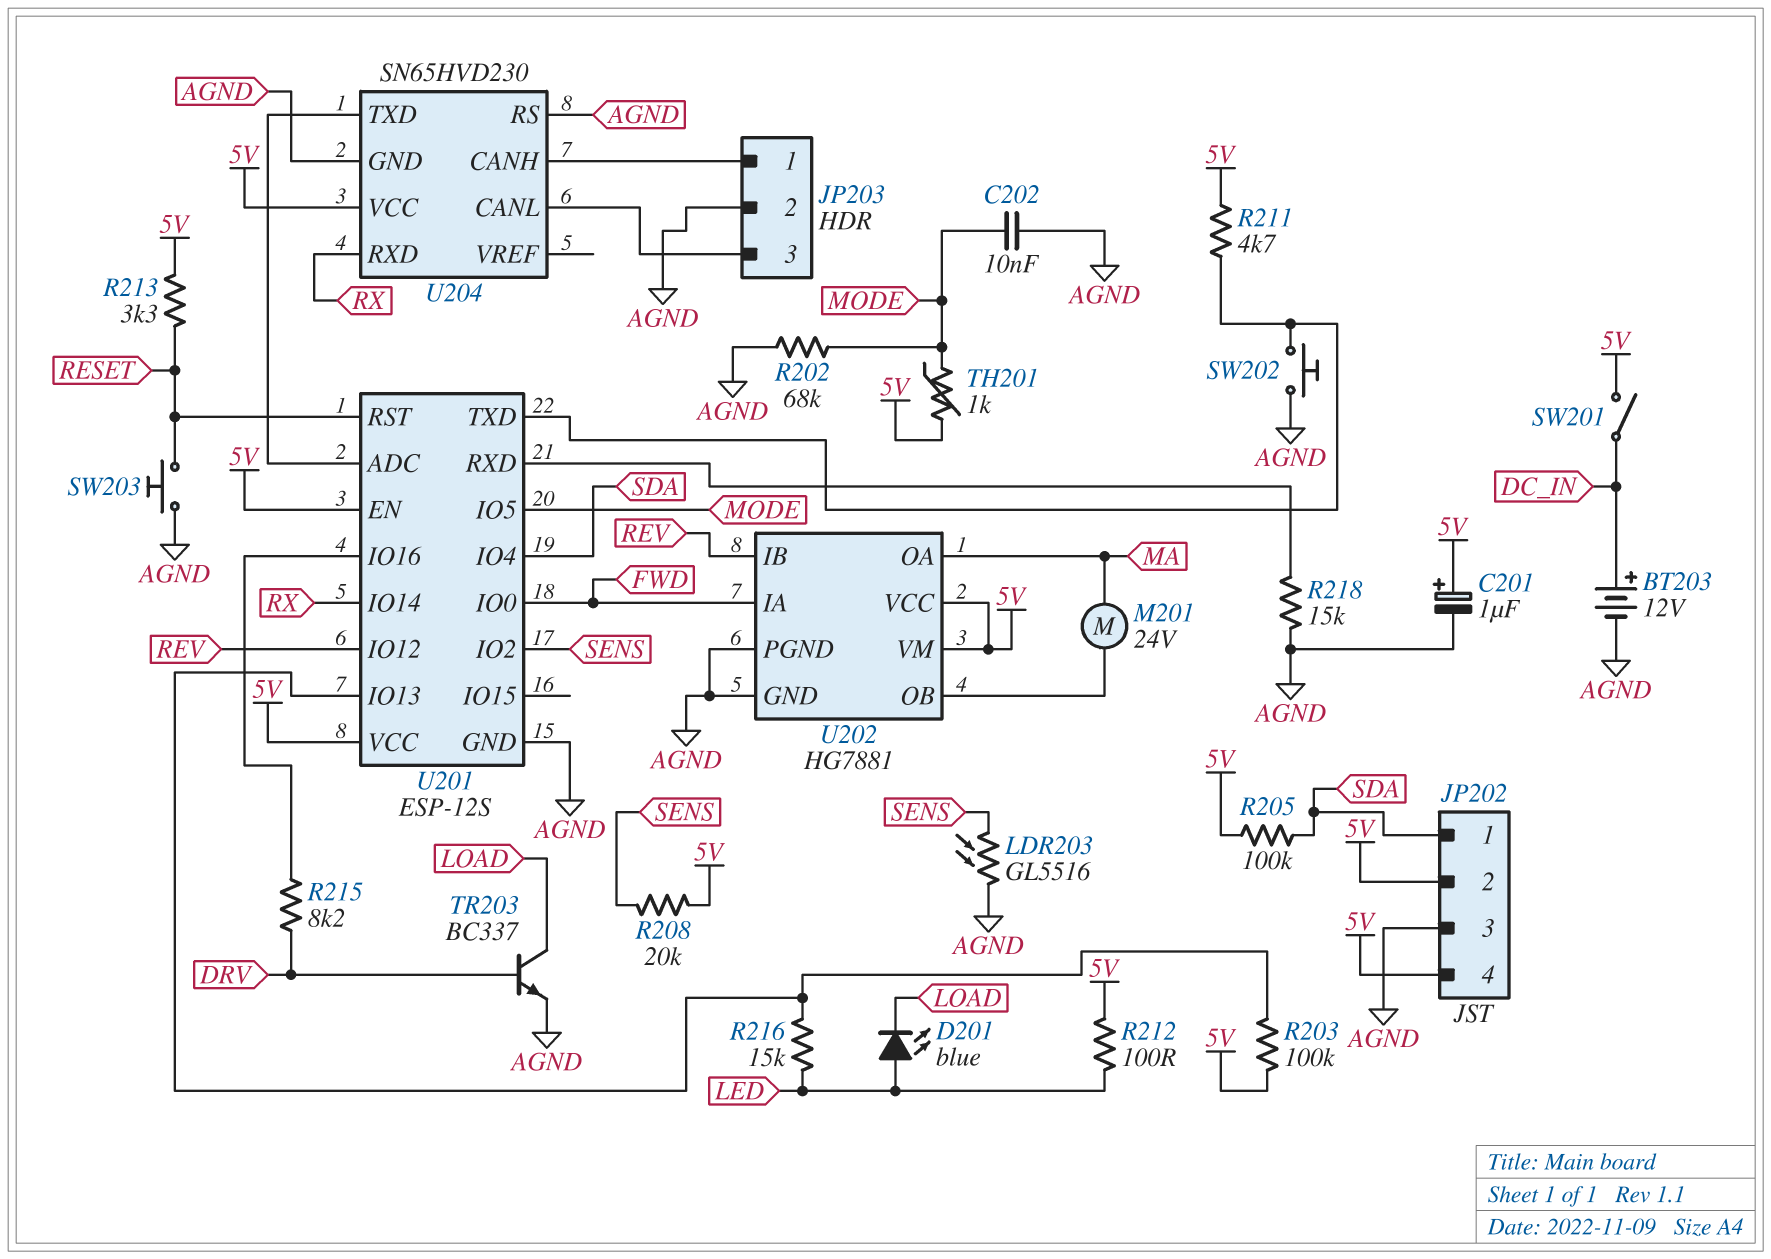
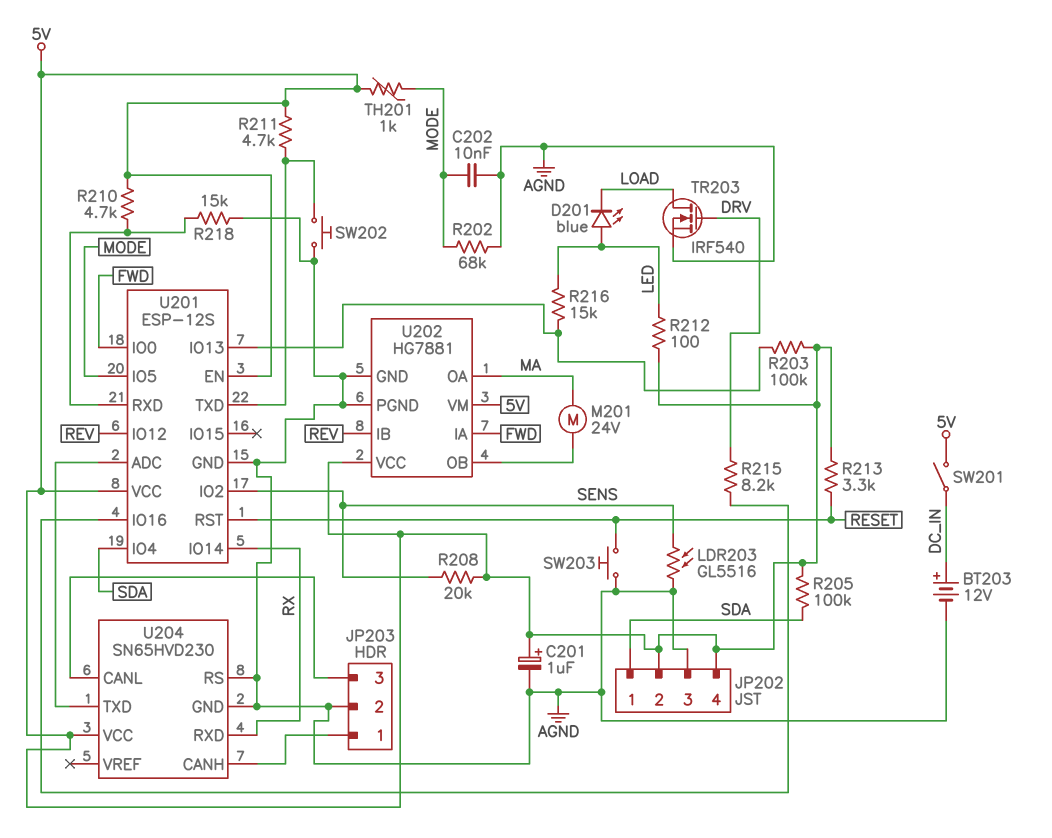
R210: none -> 4.7k (5V, U201/RXD)
TR203: NPN BC337 (B DRV, C LOAD, E AGND) -> NMOS IRF540 (G DRV, D LOAD, S AGND)

